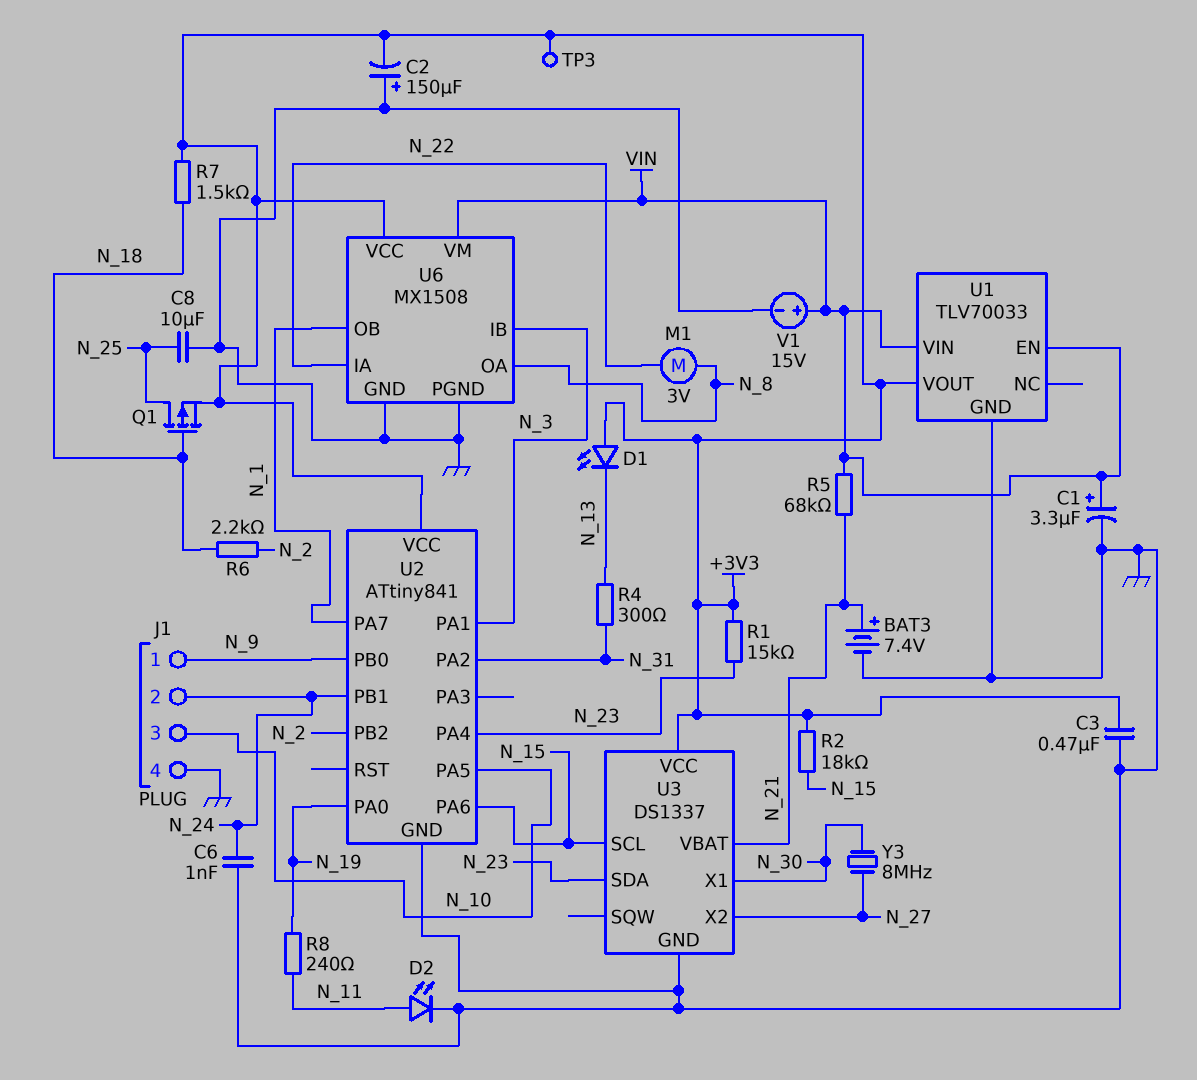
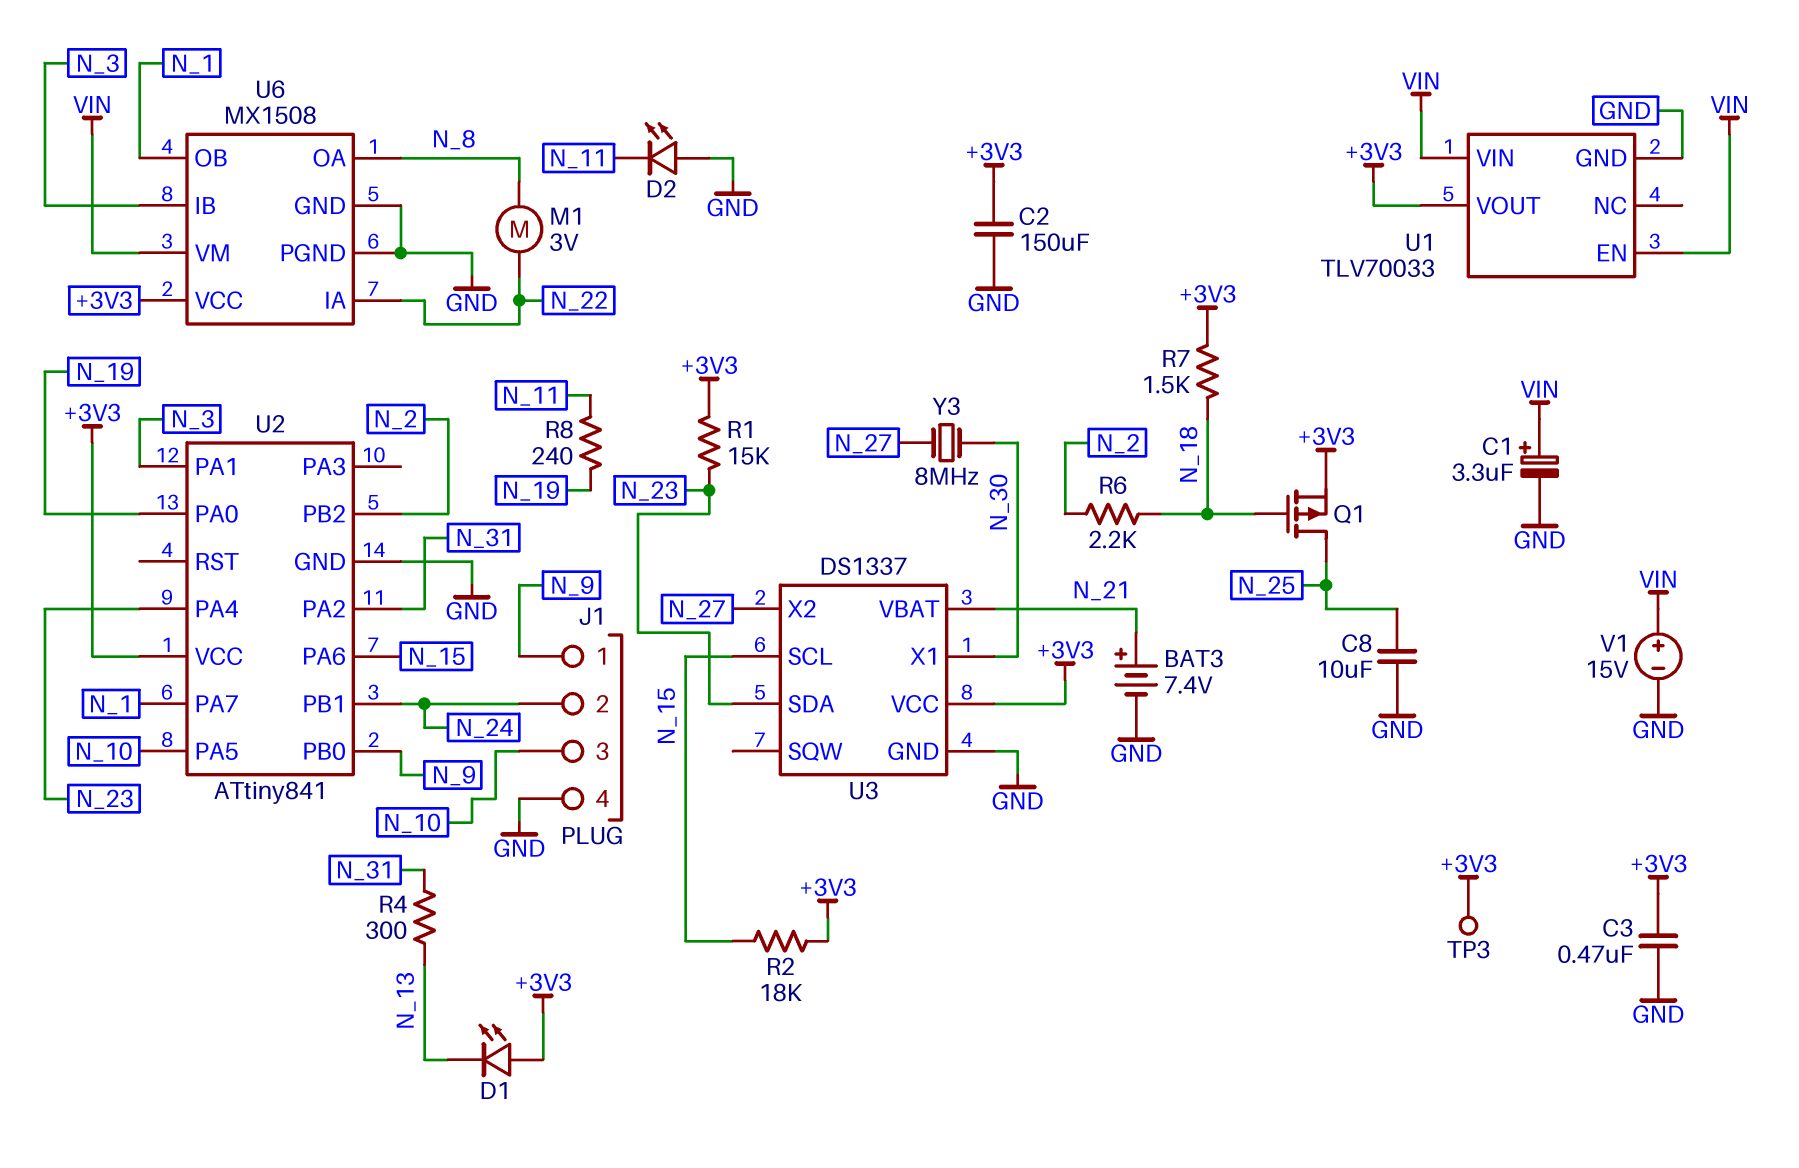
C2: 150uF (plus GND, minus +3V3) -> 150uF (+3V3, GND)
C6: 1nF (GND, N_24) -> none
D2: LED (A N_11, K GND) -> LED (A GND, K N_11)
R5: 68k (N_21, VIN) -> none

